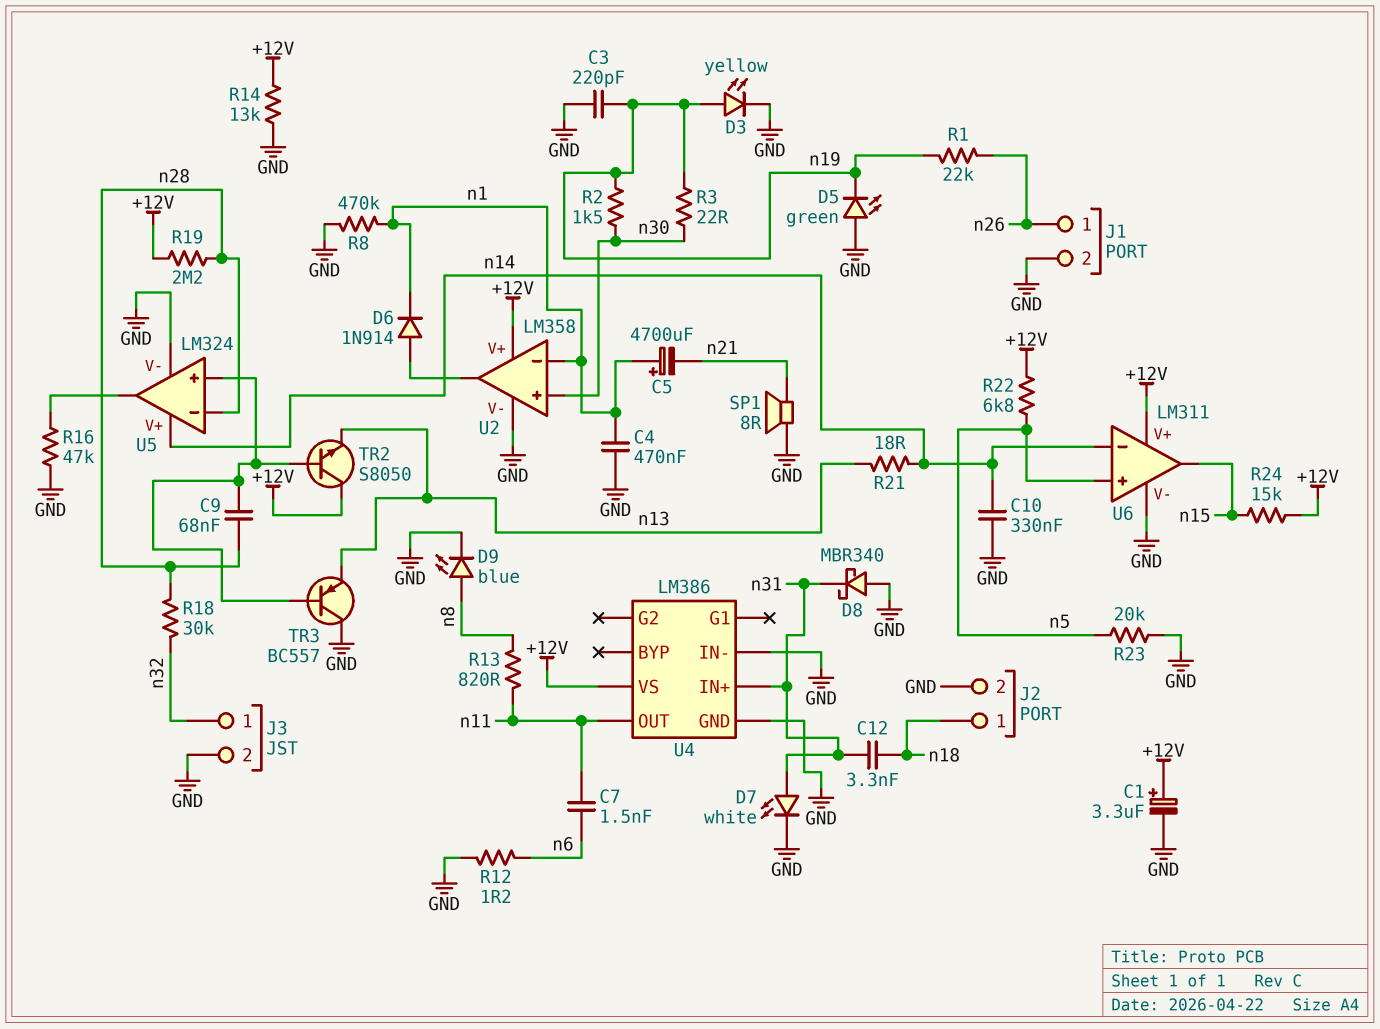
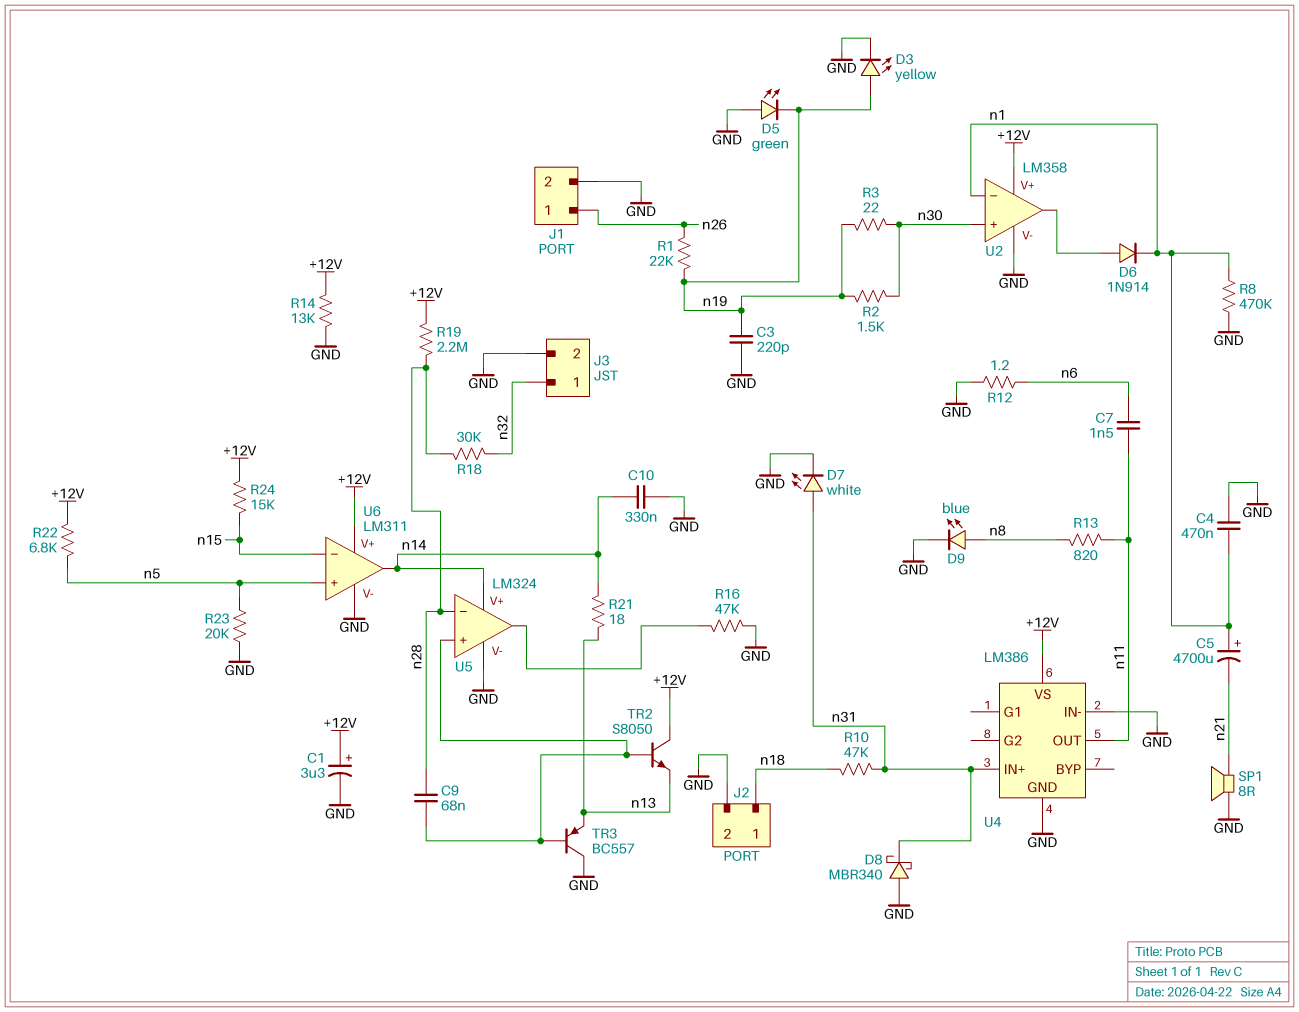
C12: 3.3nF (n18, n31) -> none
R10: none -> 47k (n18, n31)
U6 pin in-: n14 -> n15
U6 pin out: n15 -> n14

